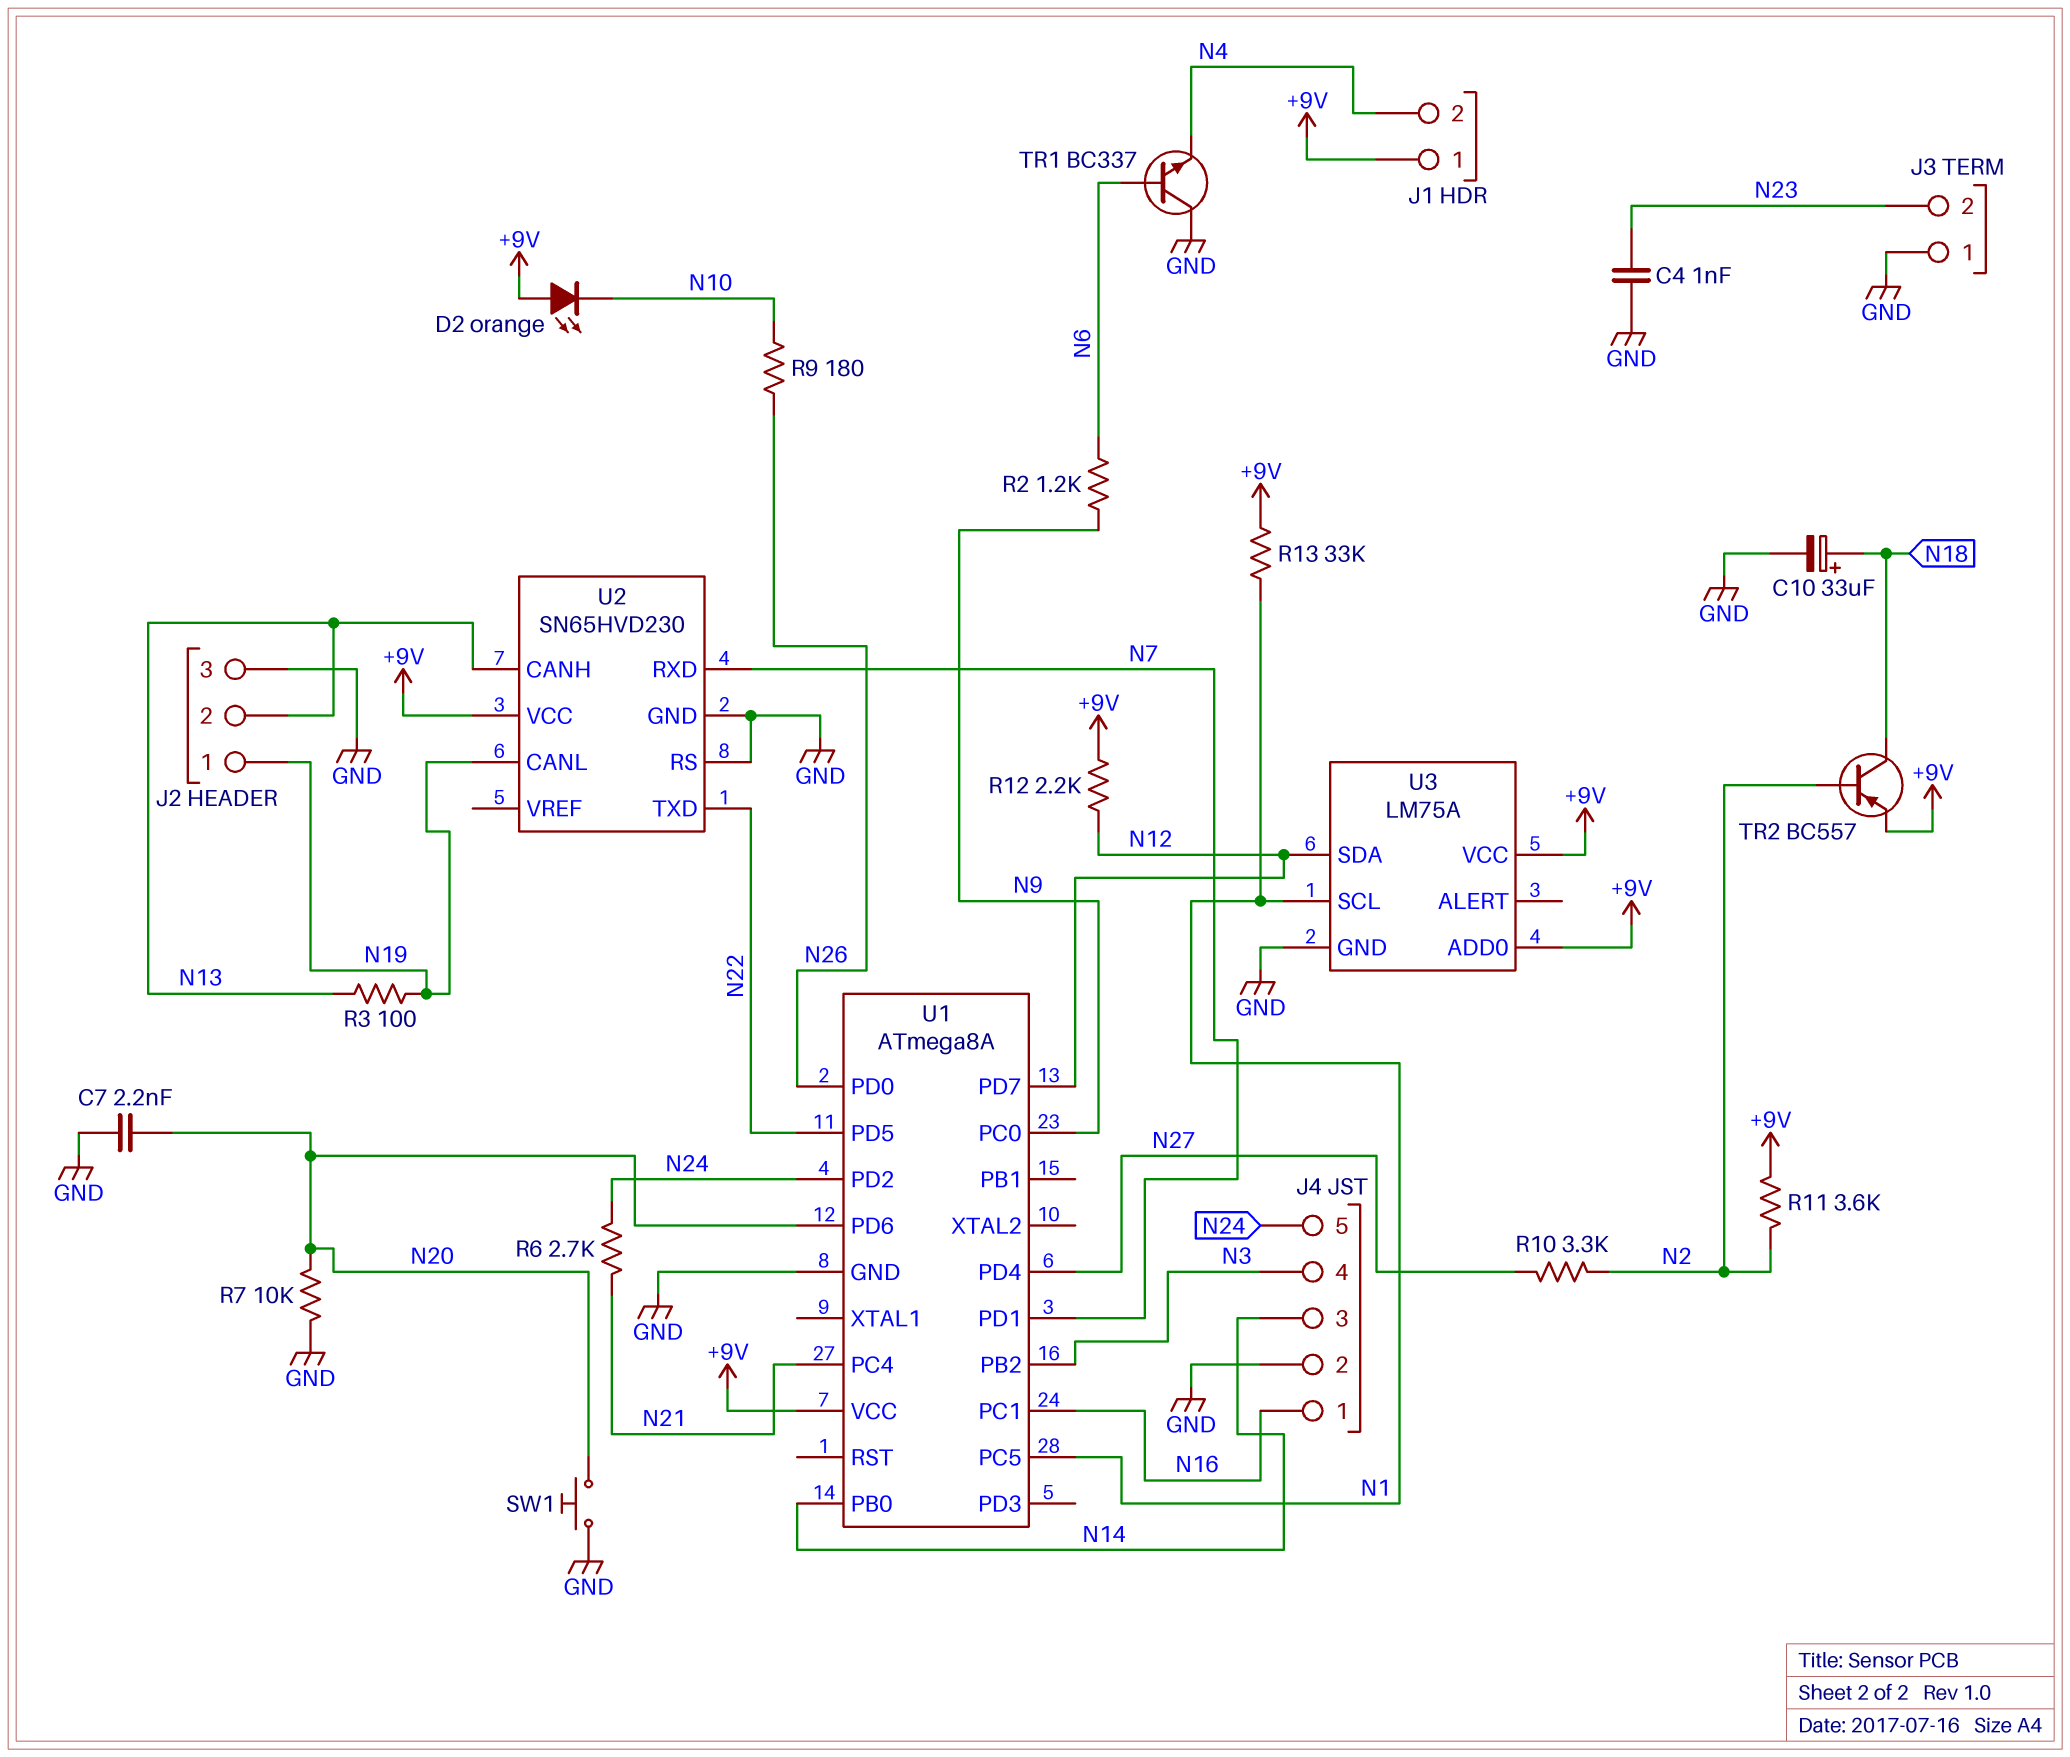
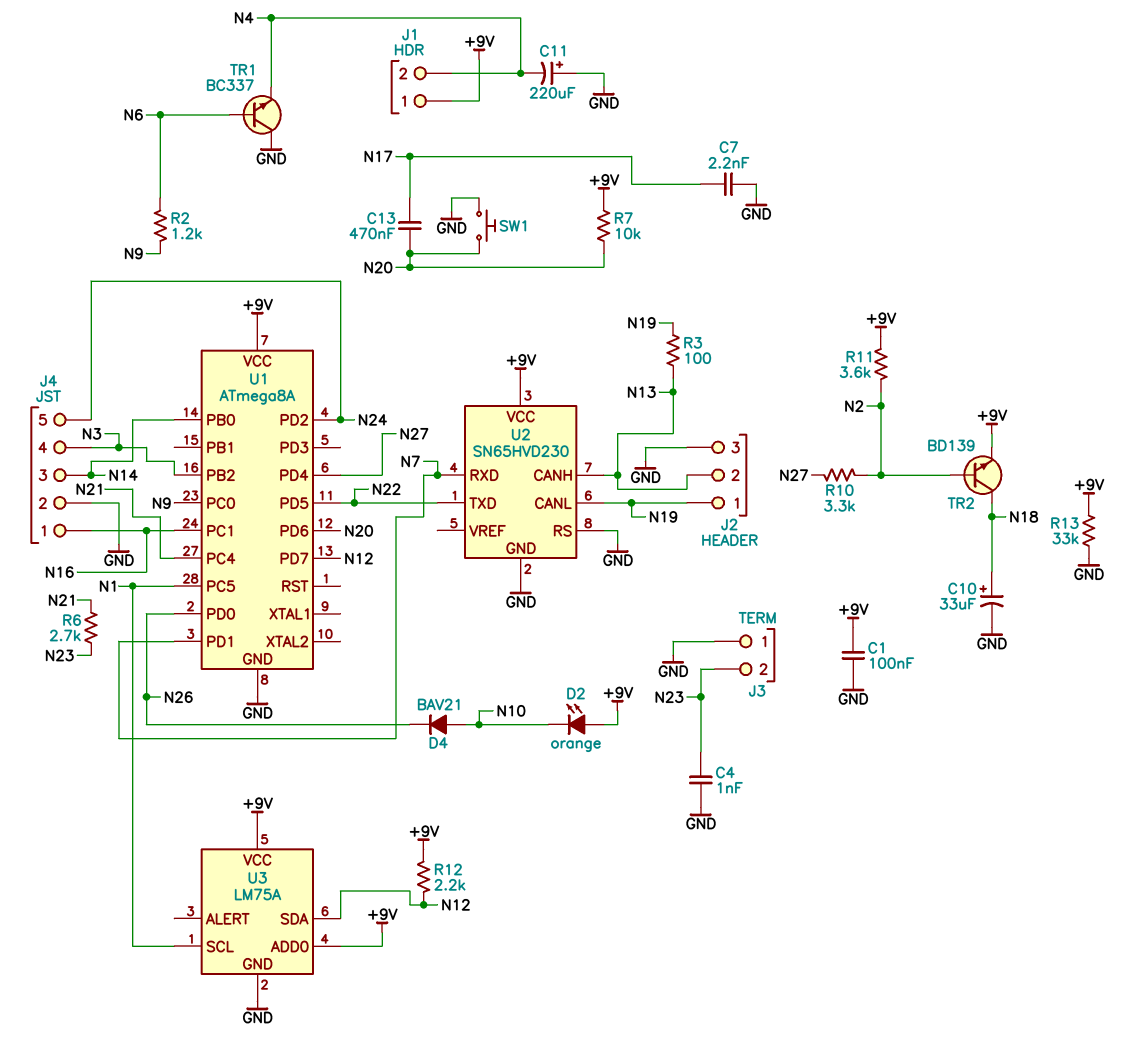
C1: none -> 100nF (+9V, GND)
C7: 2.2nF (GND, N20) -> 2.2nF (GND, N17)
C11: none -> 220uF (plus GND, minus N4)
C13: none -> 470nF (N17, N20)
D4: none -> diode BAV21 (A N10, K N26)
R6: 2.7k (N21, N24) -> 2.7k (N21, N23)
R7: 10k (GND, N20) -> 10k (+9V, N20)
R9: 180 (N10, N26) -> none
R13: 33k (+9V, N1) -> 33k (+9V, GND)
TR2: PNP BC557 (B N2, C N18, E +9V) -> NPN BD139 (B N2, C N18, E +9V)

